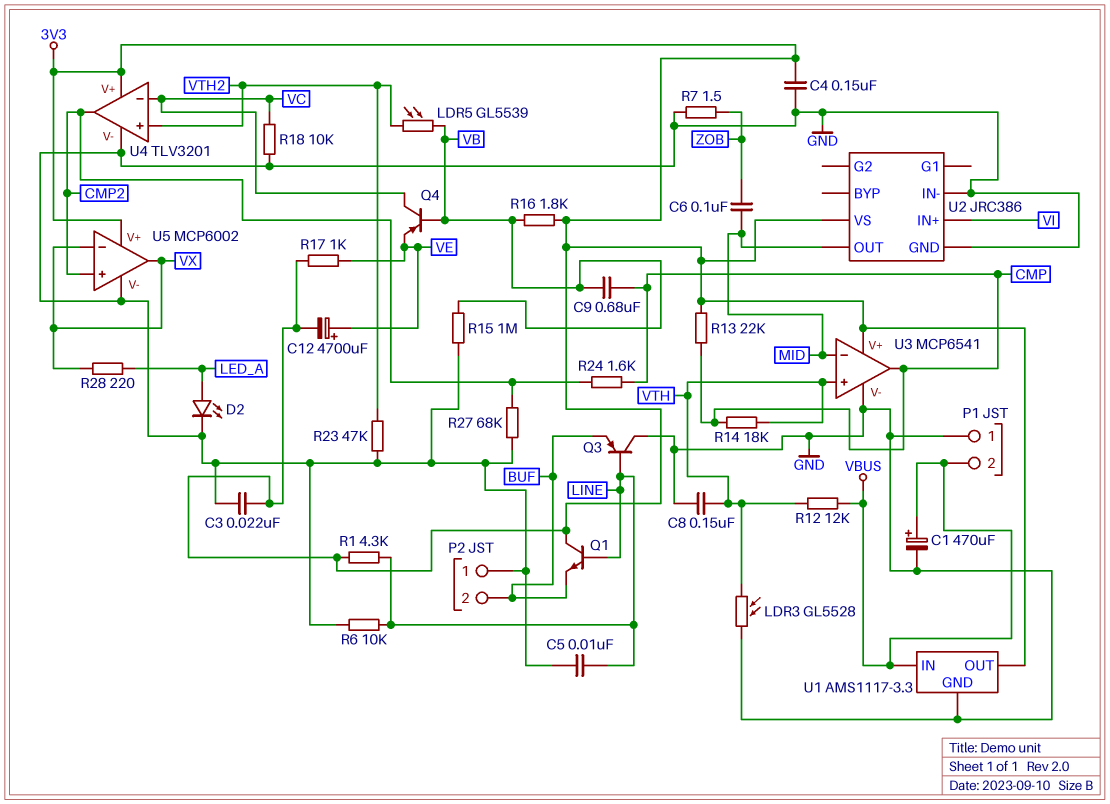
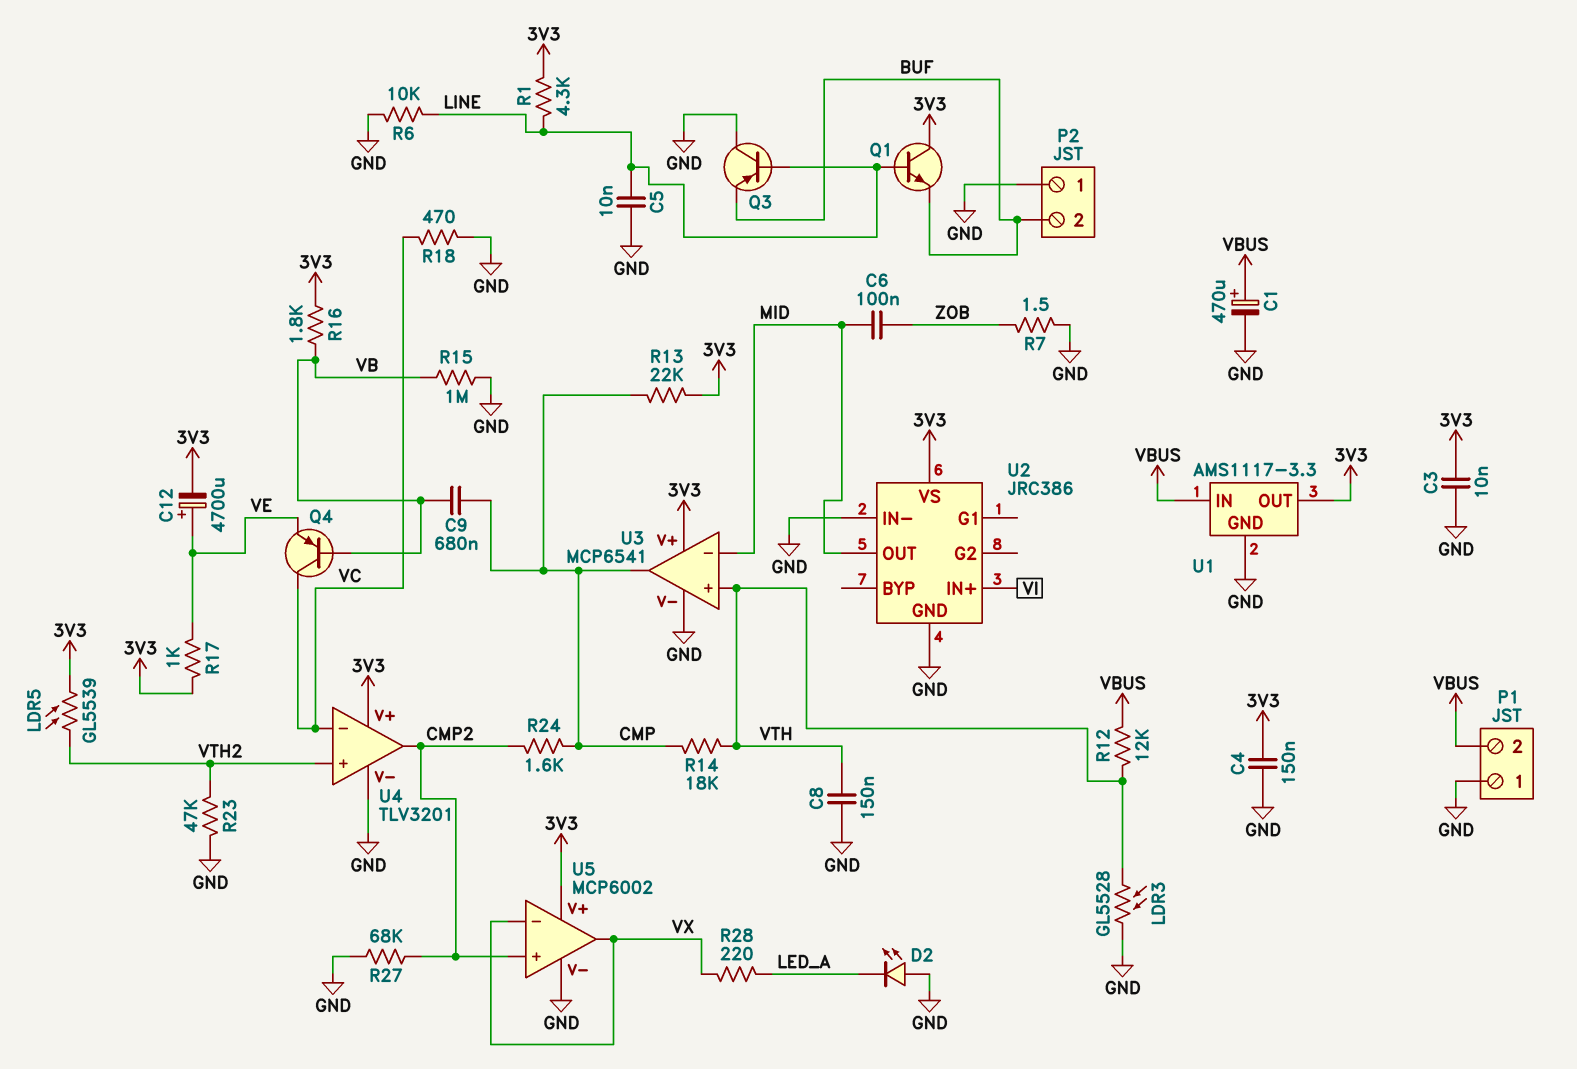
C3: 22nF (3V3, GND) -> 10nF (3V3, GND)
D2: LED (A LED_A, K GND) -> LED (A GND, K LED_A)
LDR5: GL5539 (VB, VTH2) -> GL5539 (3V3, VTH2)
R18: 10k (GND, VC) -> 470 (GND, VC)

